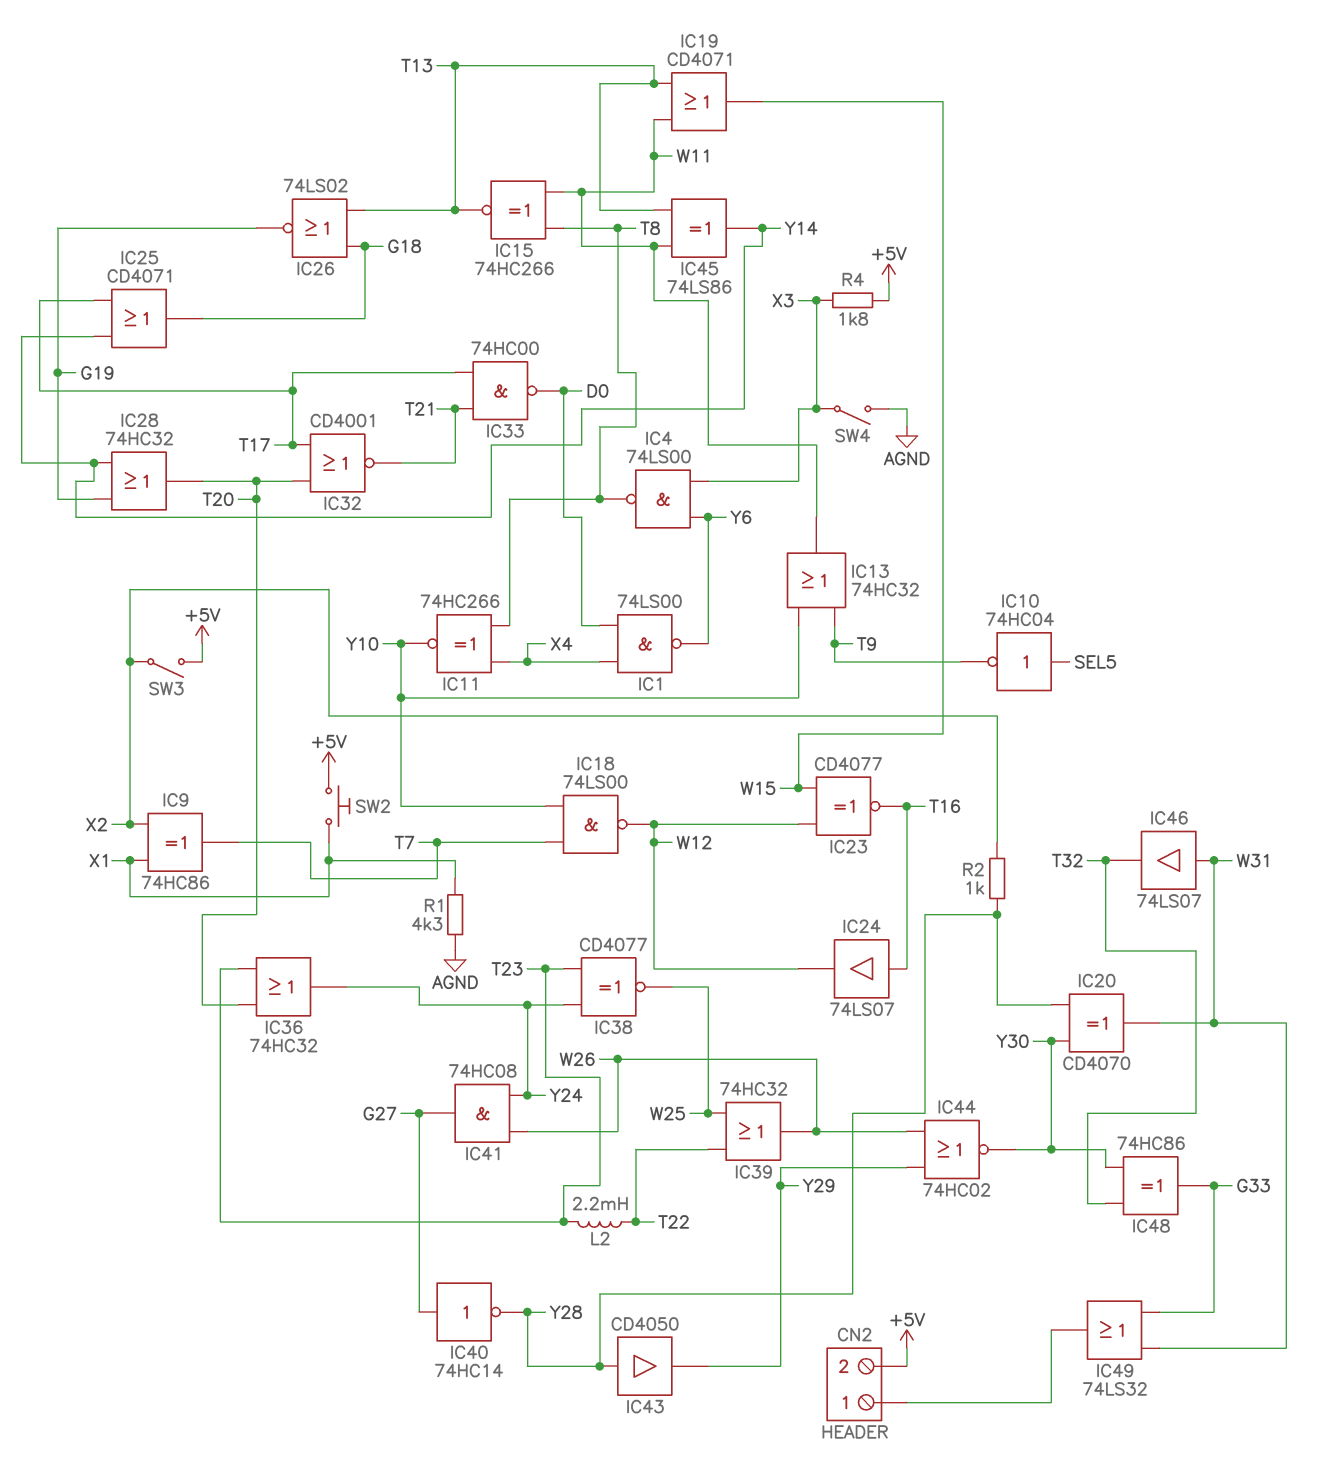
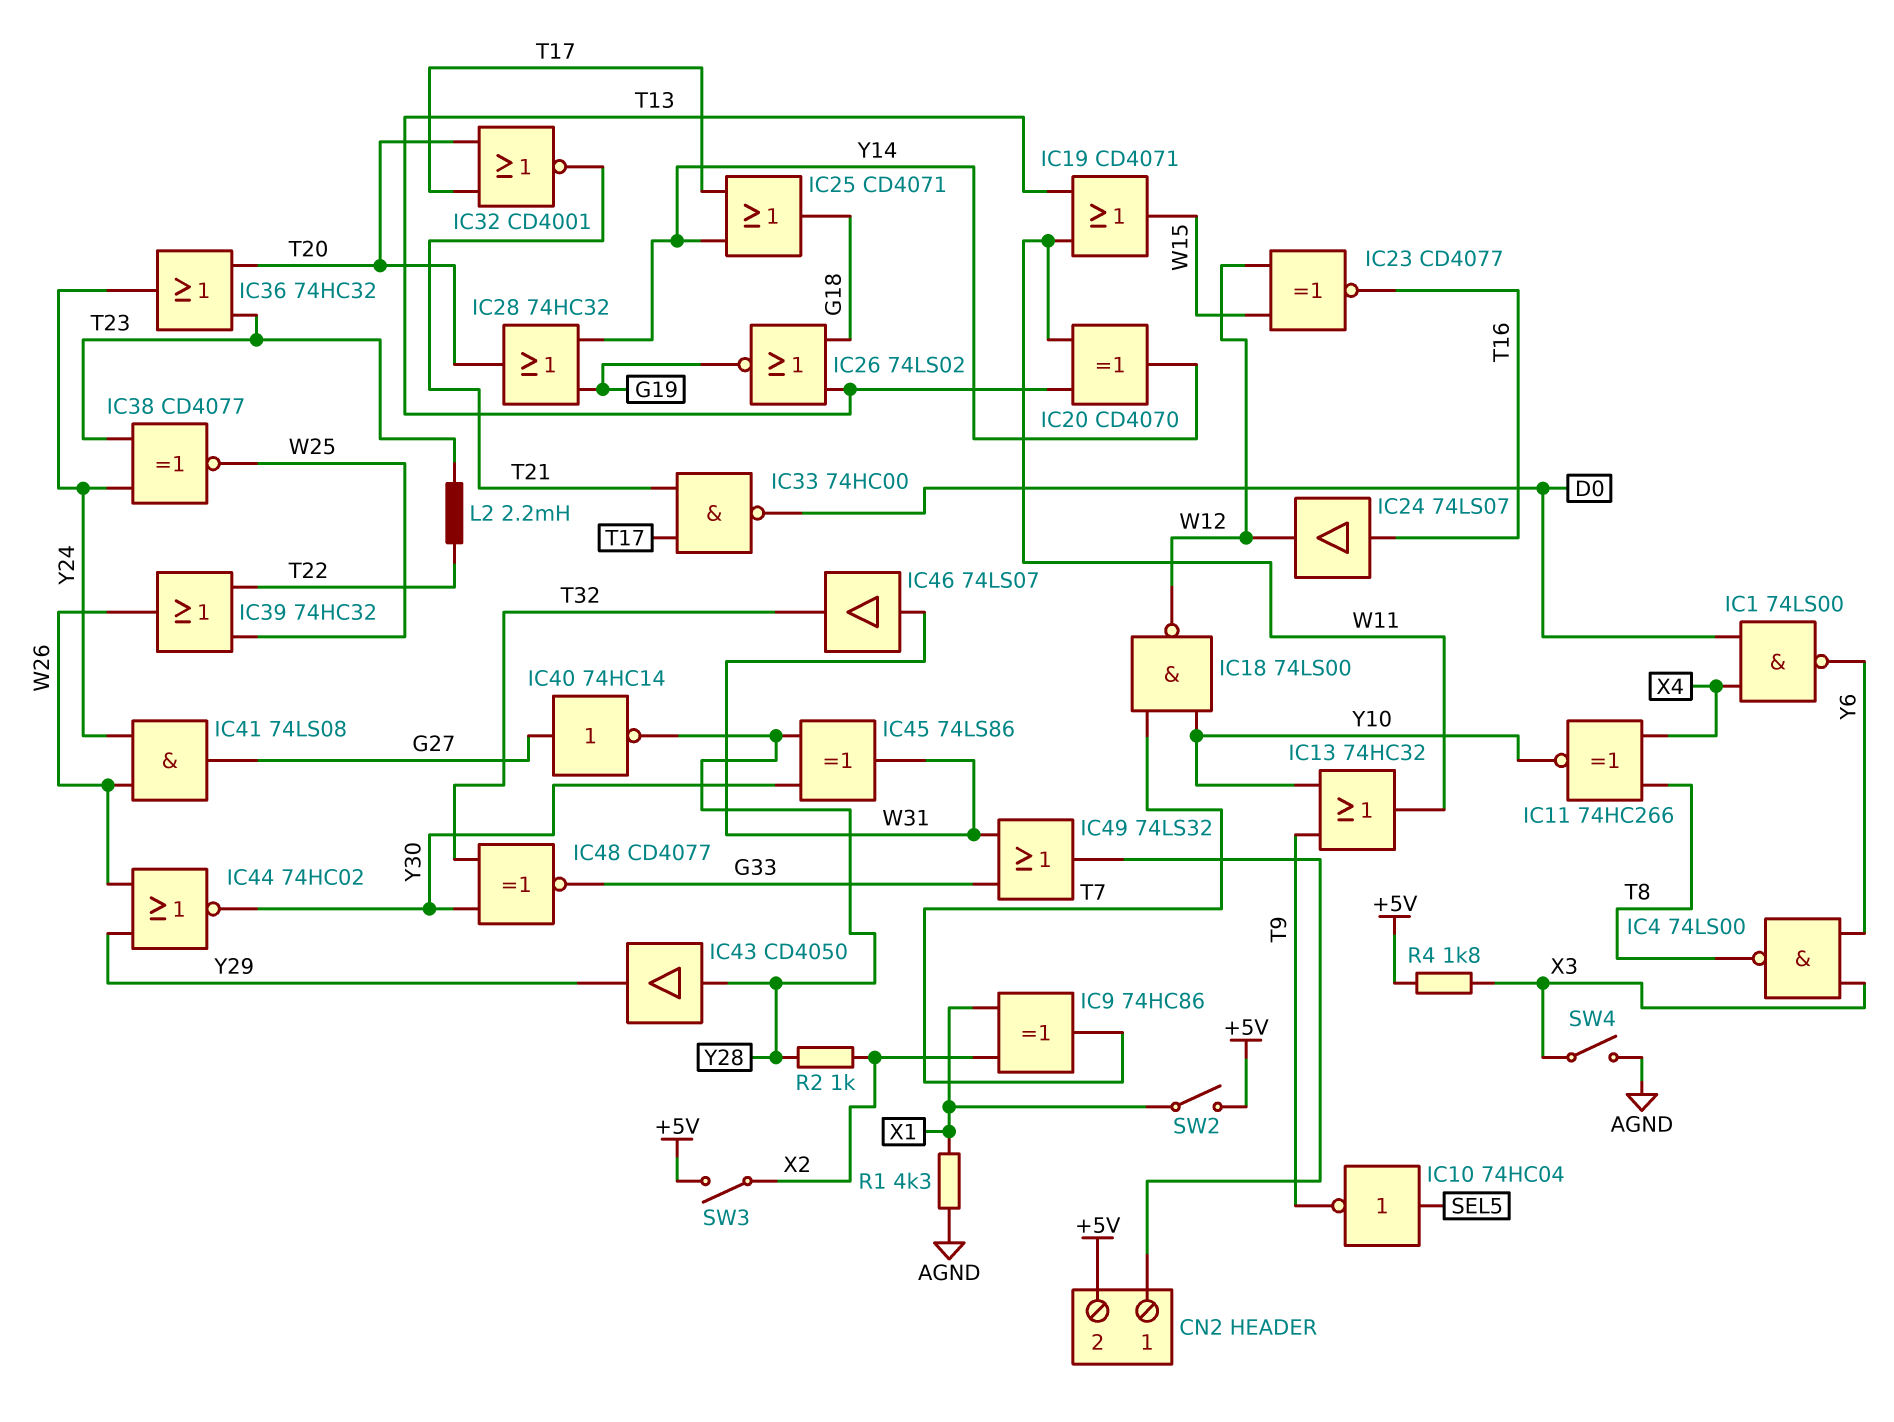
IC15: XNOR 74HC266 (in T8, in W11, out T13) -> none
IC20: XOR CD4070 (in Y28, in Y30, out W31) -> XOR CD4070 (in T13, in W11, out Y14)
IC41: AND 74HC08 (in W26, in Y24, out G27) -> AND 74LS08 (in W26, in Y24, out G27)
IC45: XOR 74LS86 (in T13, in W11, out Y14) -> XOR 74LS86 (in Y28, in Y30, out W31)
IC48: XOR 74HC86 (in T32, in Y30, out G33) -> XNOR CD4077 (in T32, in Y30, out G33)
SW2: button (+5V, X1) -> switch (+5V, X1)

